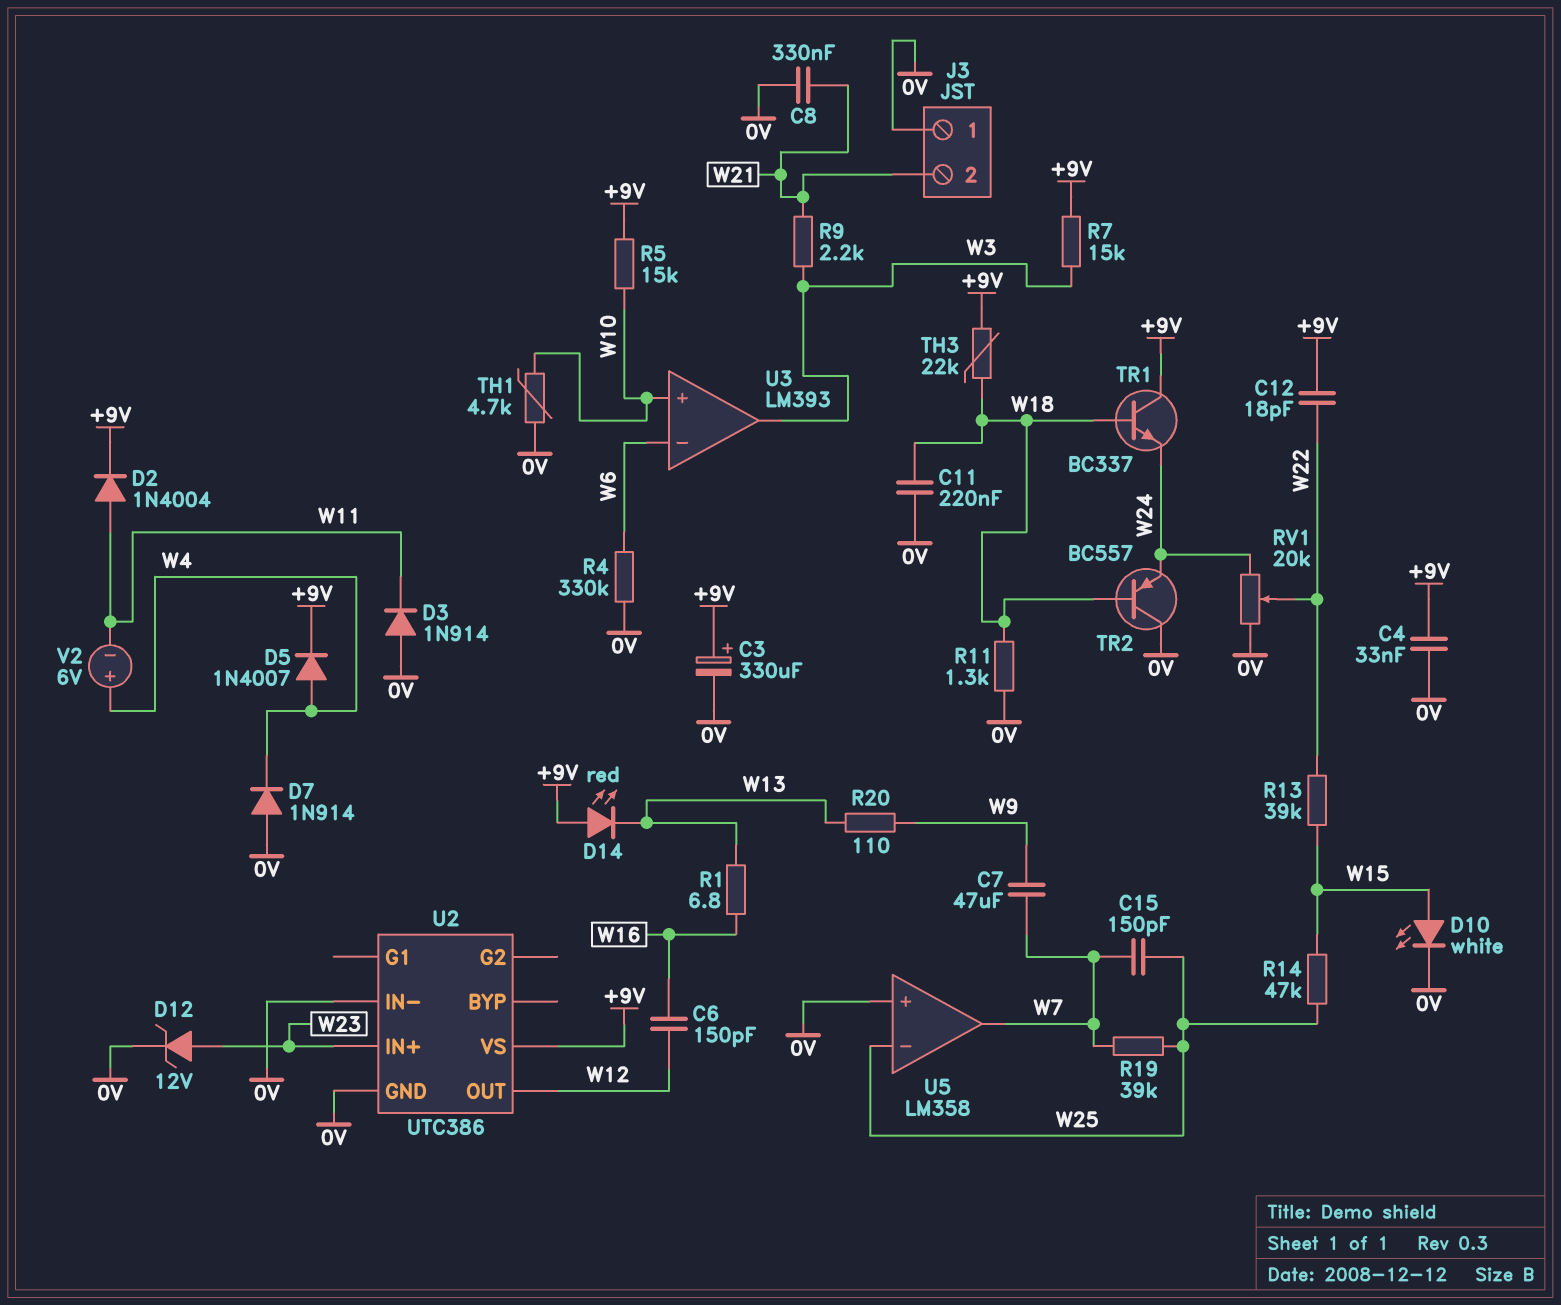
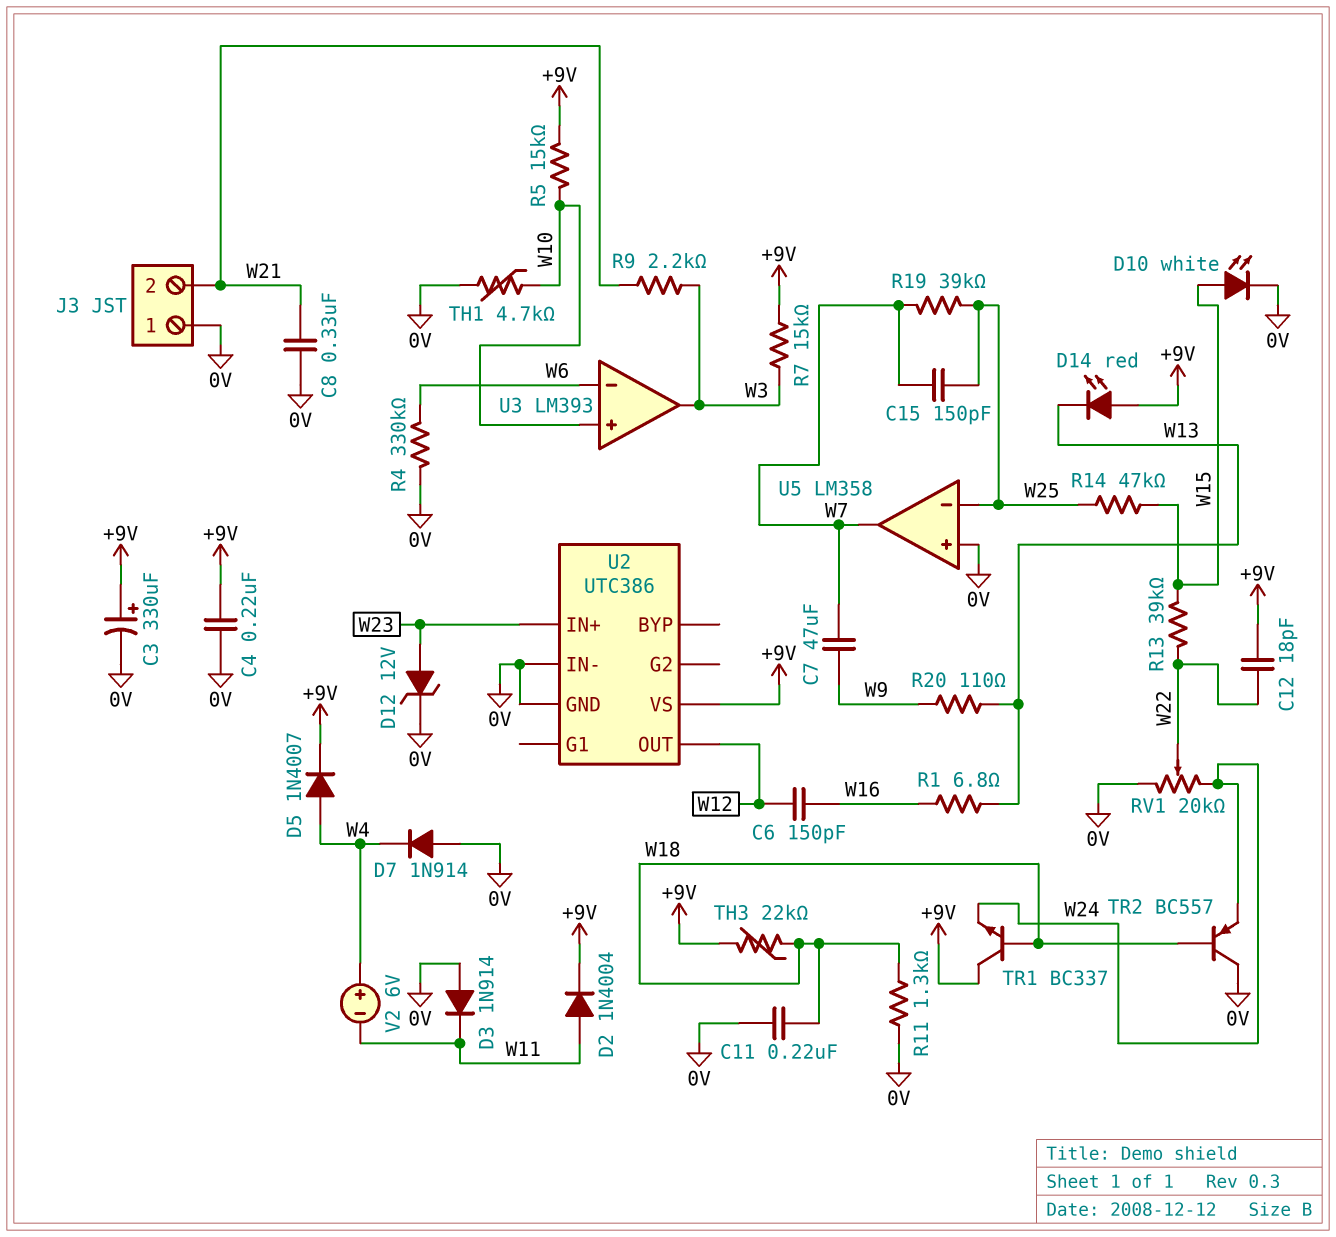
C4: 33nF (+9V, 0V) -> 220nF (+9V, 0V)

